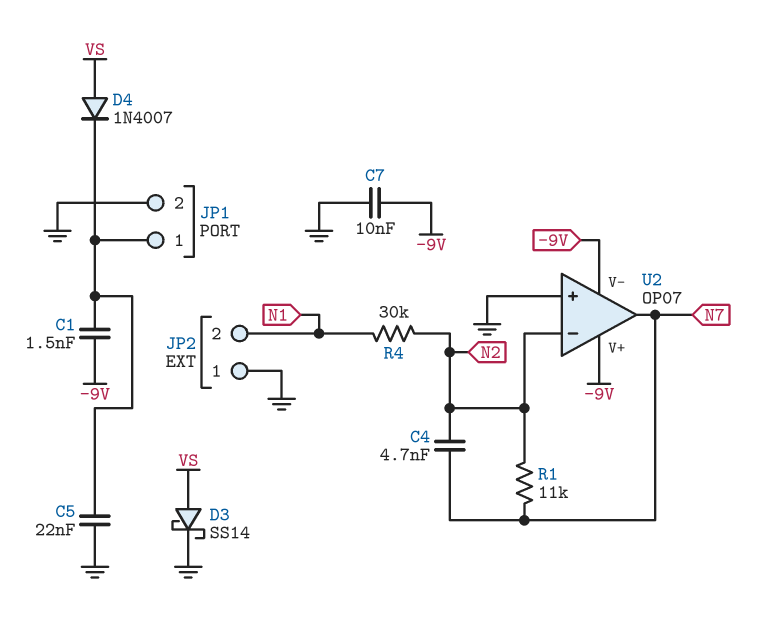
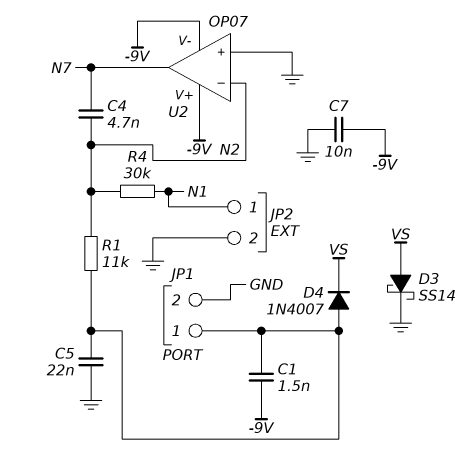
D4: diode 1N4007 (A VS, K JP1/1) -> diode 1N4007 (A JP1/1, K VS)
JP2 pin 1: GND -> N1
JP2 pin 2: N1 -> GND
R1: 11k (N2, N7) -> 11k (JP1/1, N2)

